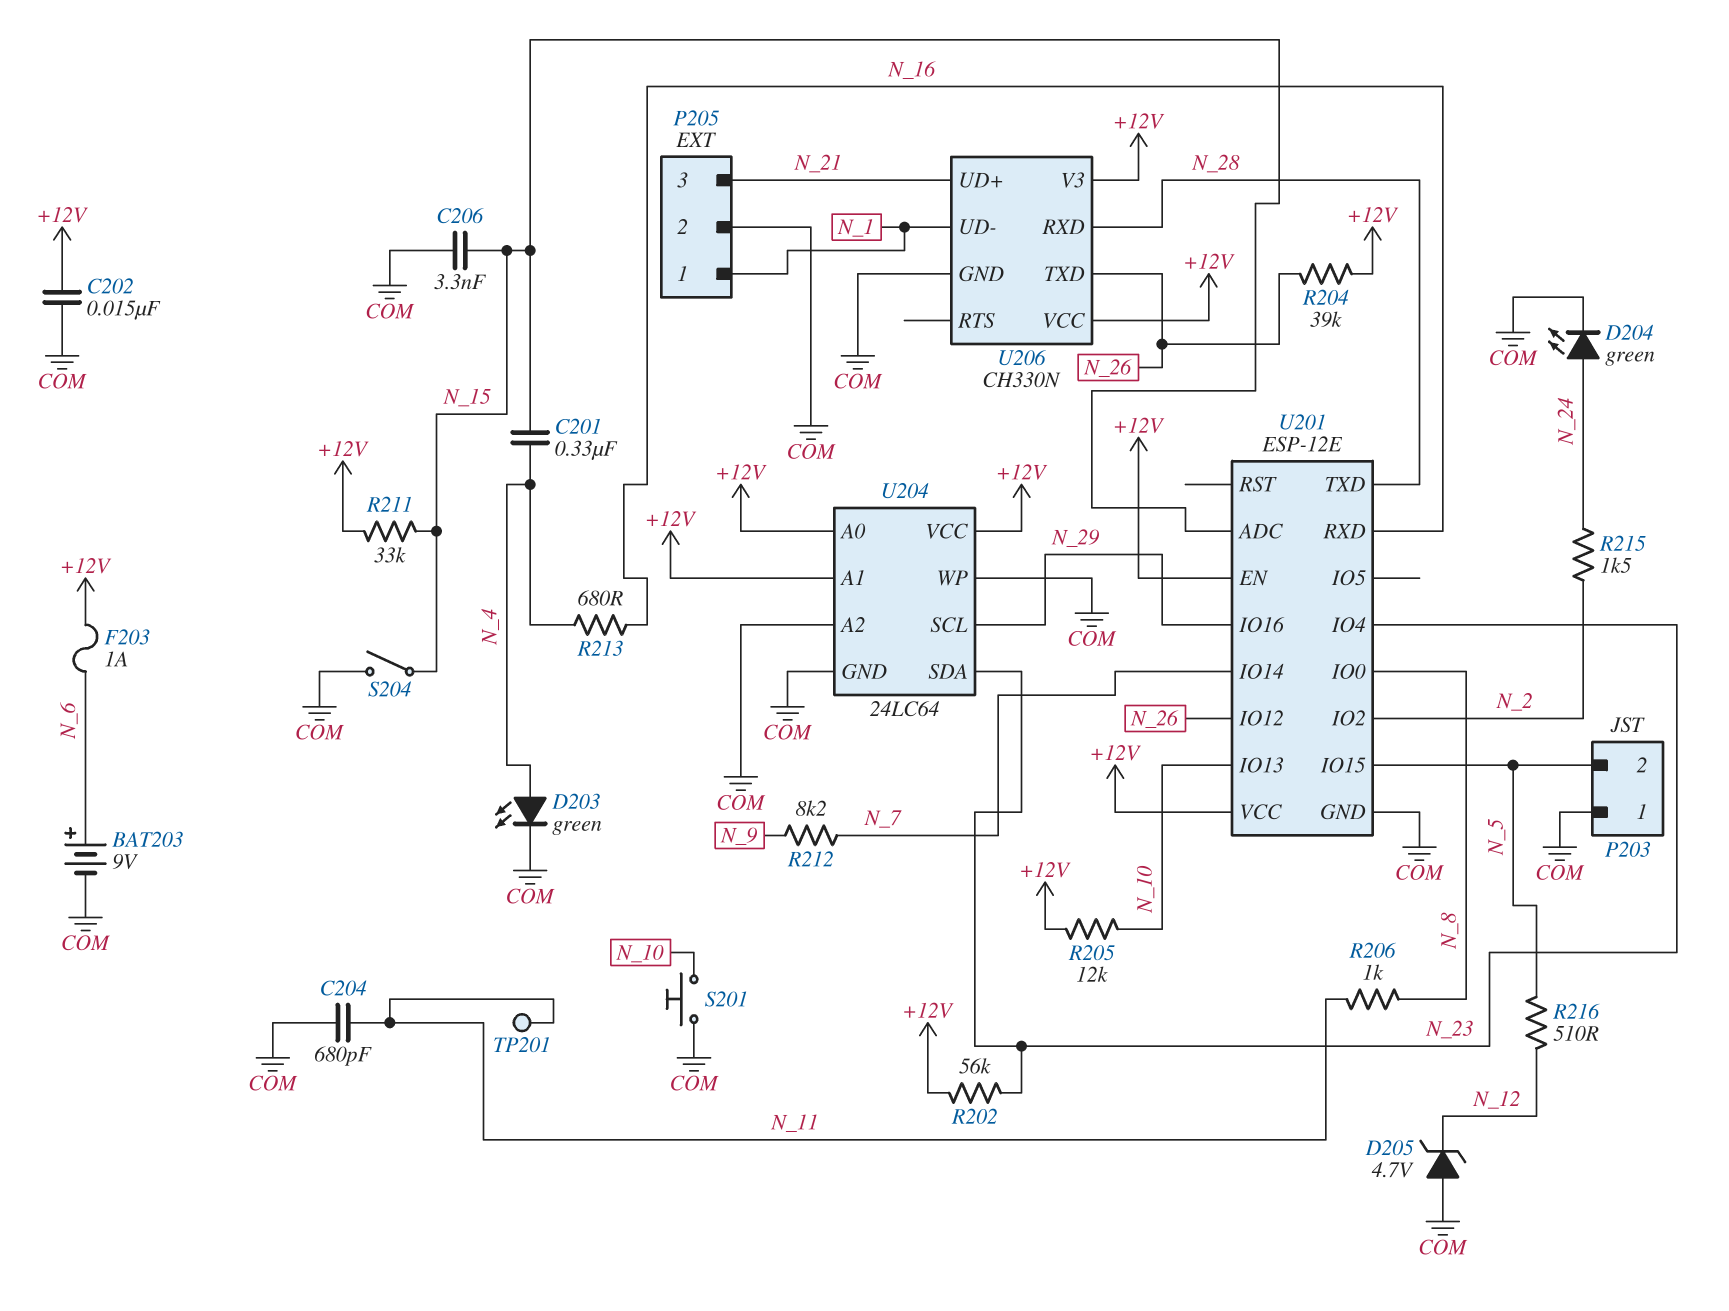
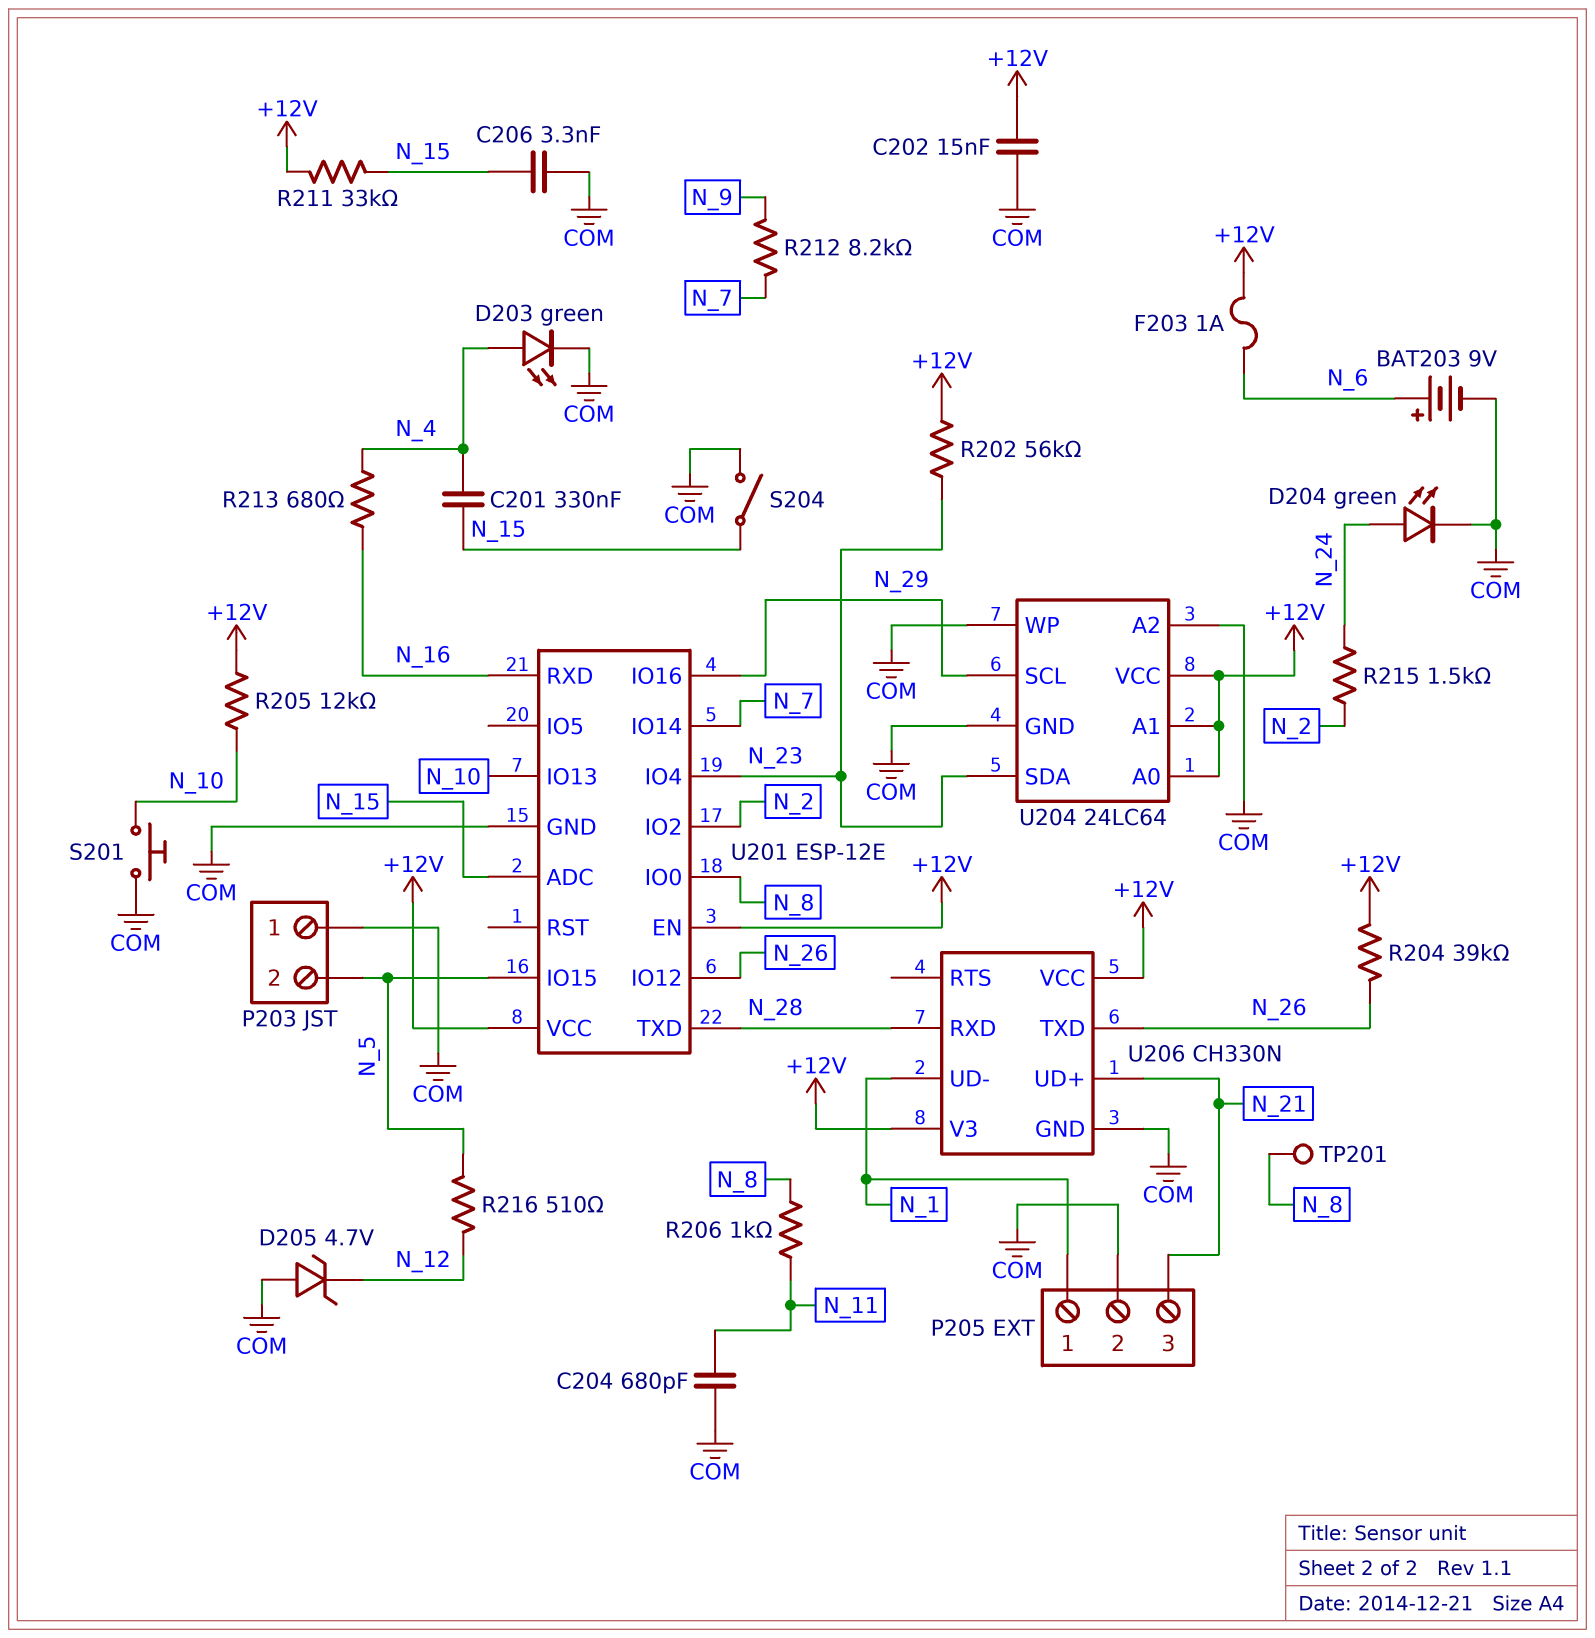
TP201: test point (N_11) -> test point (N_8)

